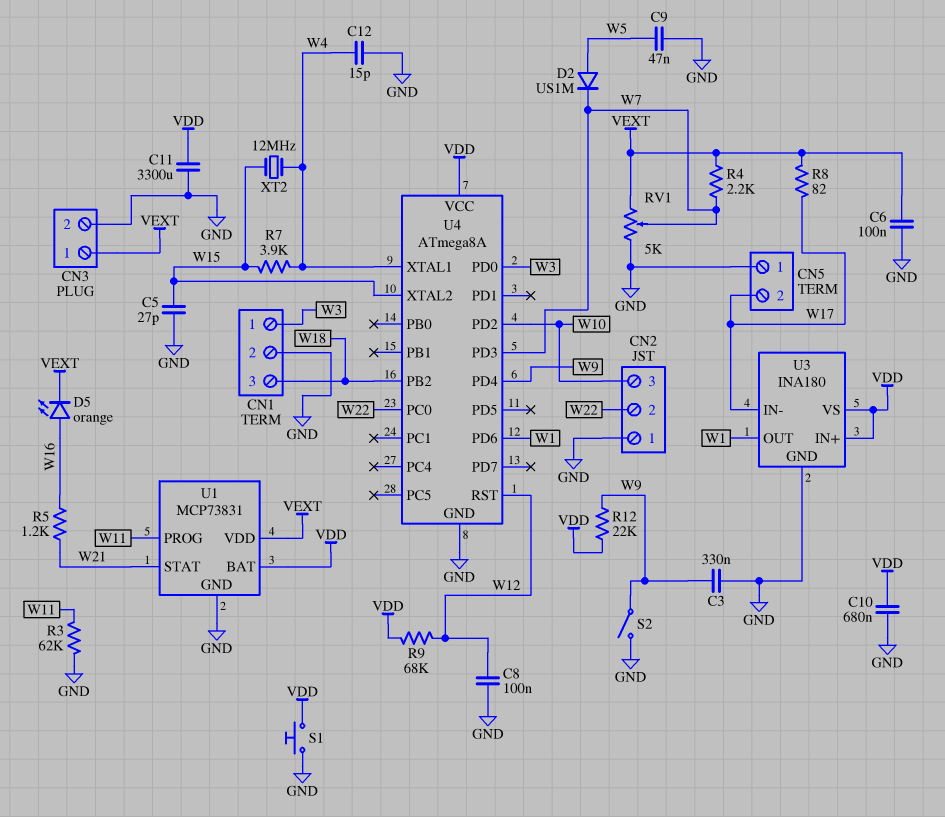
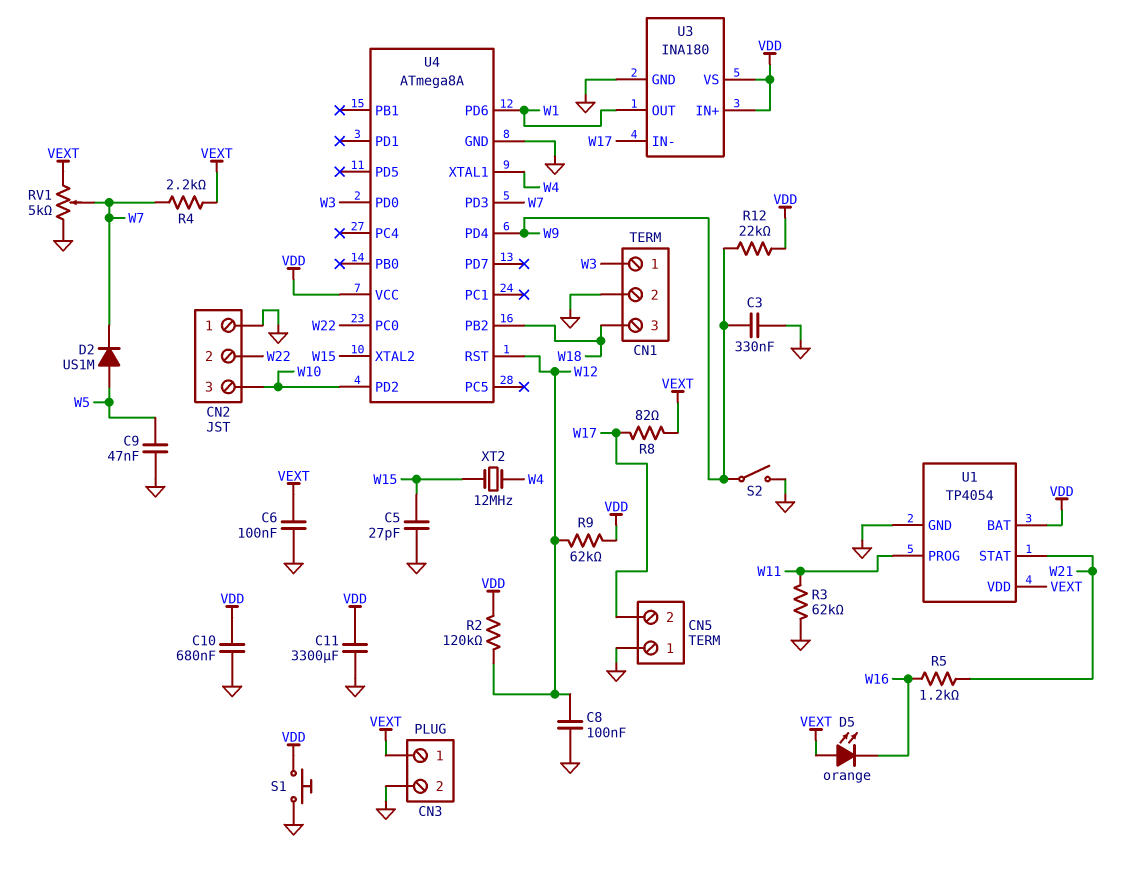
C12: 15pF (GND, W4) -> none
D5: LED orange (A W16, K VEXT) -> LED orange (A VEXT, K W16)
R2: none -> 120k (VDD, W12)
R7: 3.9k (W4, W15) -> none
R9: 68k (VDD, W12) -> 62k (VDD, W12)
U1: MCP73831 -> TP4054

